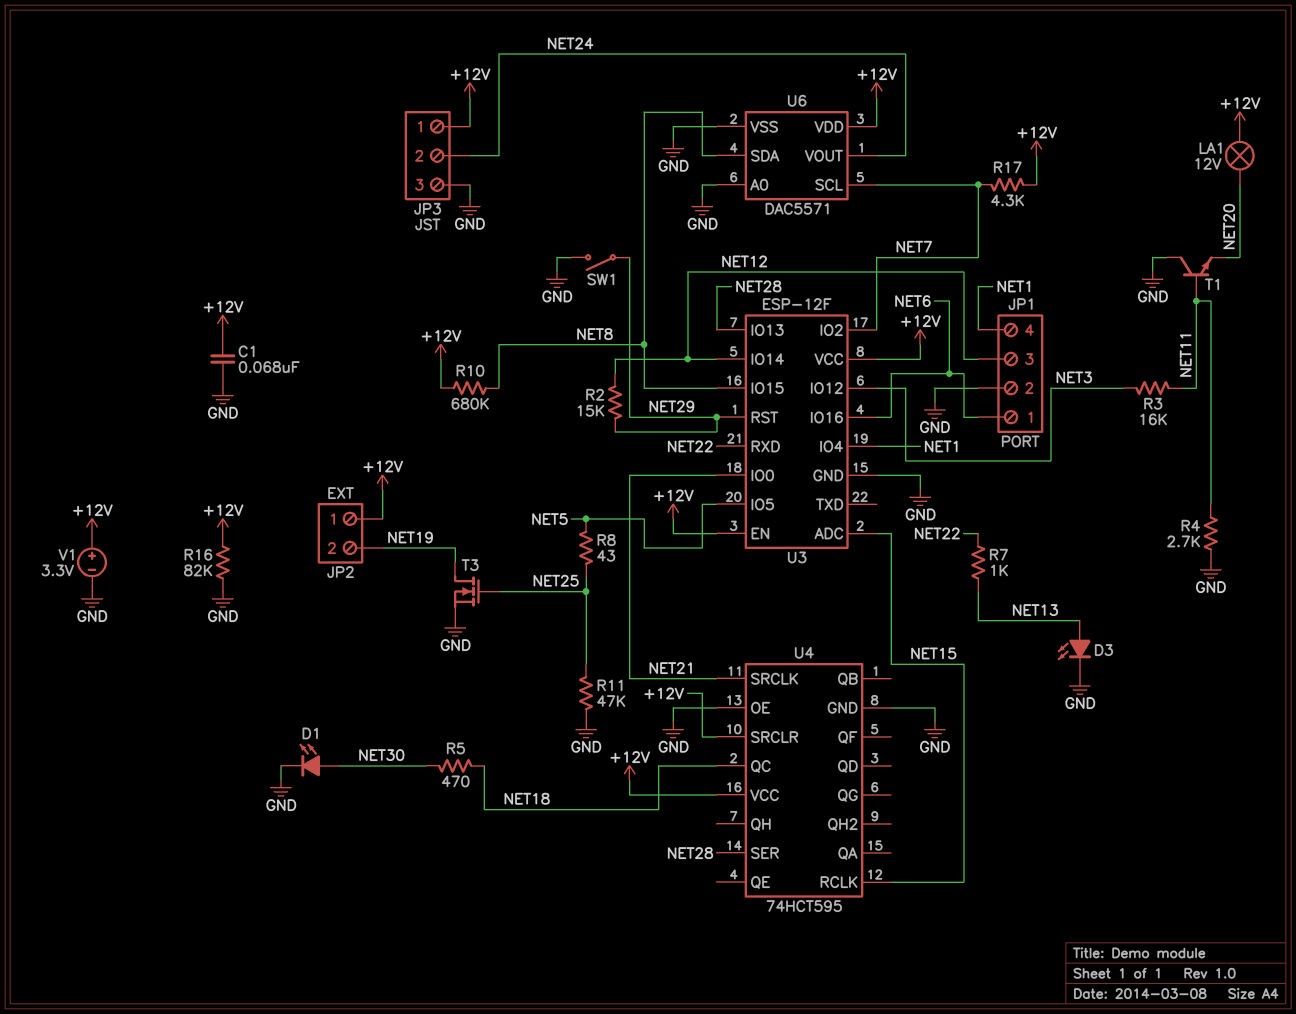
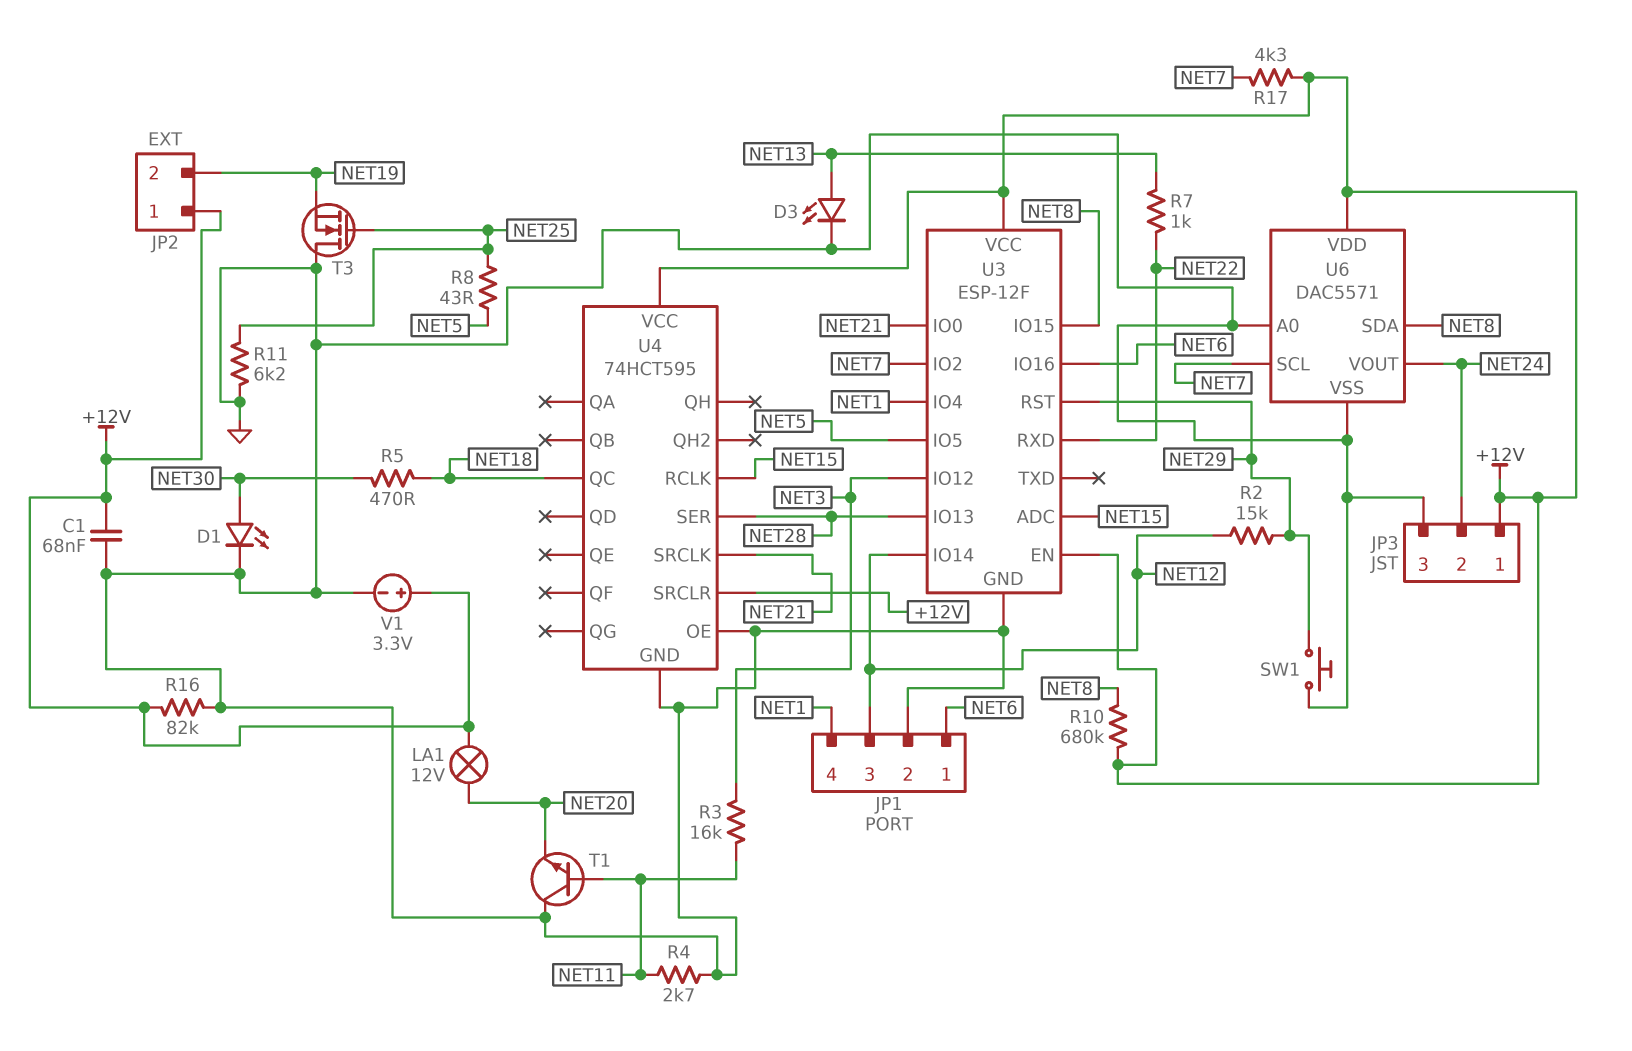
R11: 47k (GND, NET25) -> 6.2k (GND, NET25)
SW1: switch (GND, NET29) -> button (GND, NET29)
T3: NMOS (G NET25, D NET19, S GND) -> NMOS (G NET25, D GND, S NET19)

